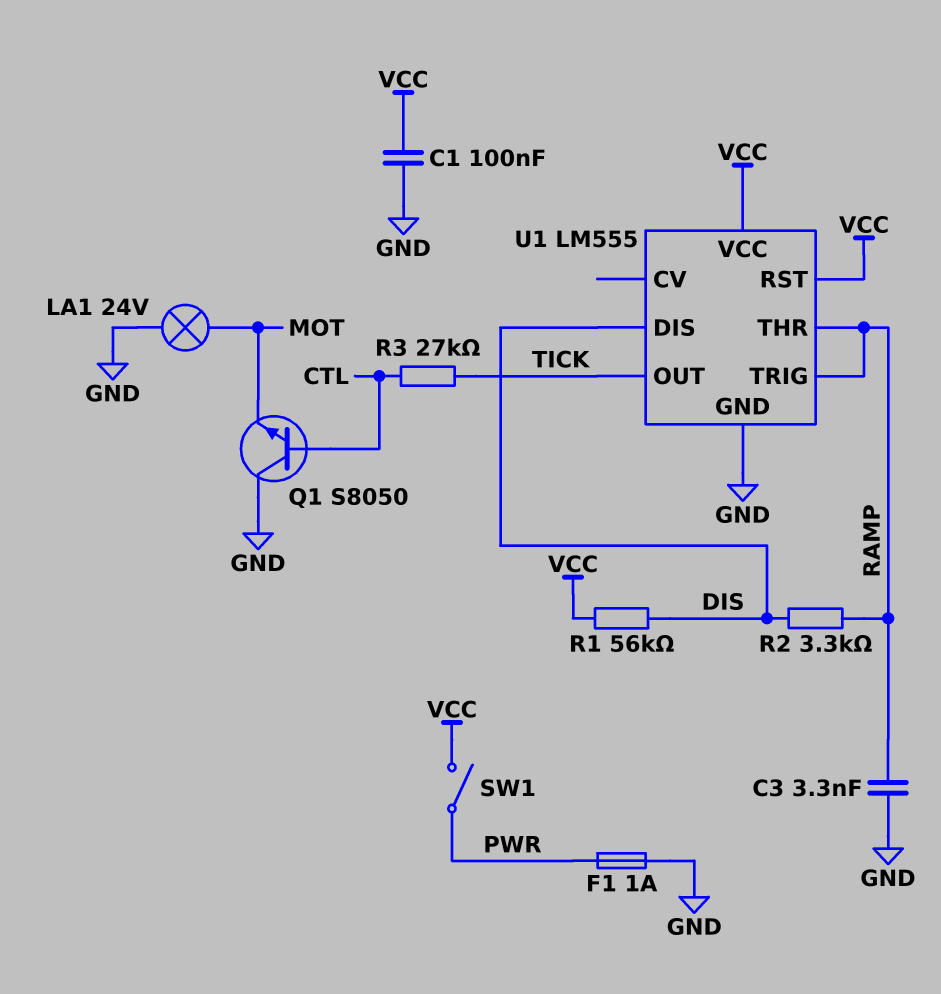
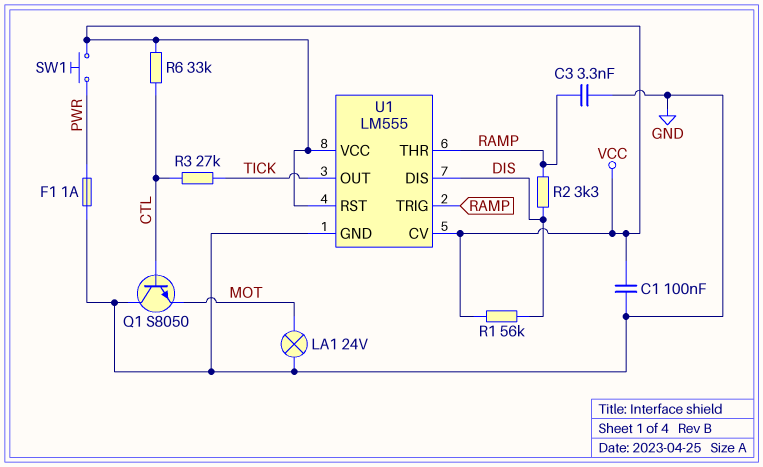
R6: none -> 33k (CTL, VCC)
SW1: switch (PWR, VCC) -> button (PWR, VCC)
U1 pin CV: none -> VCC

